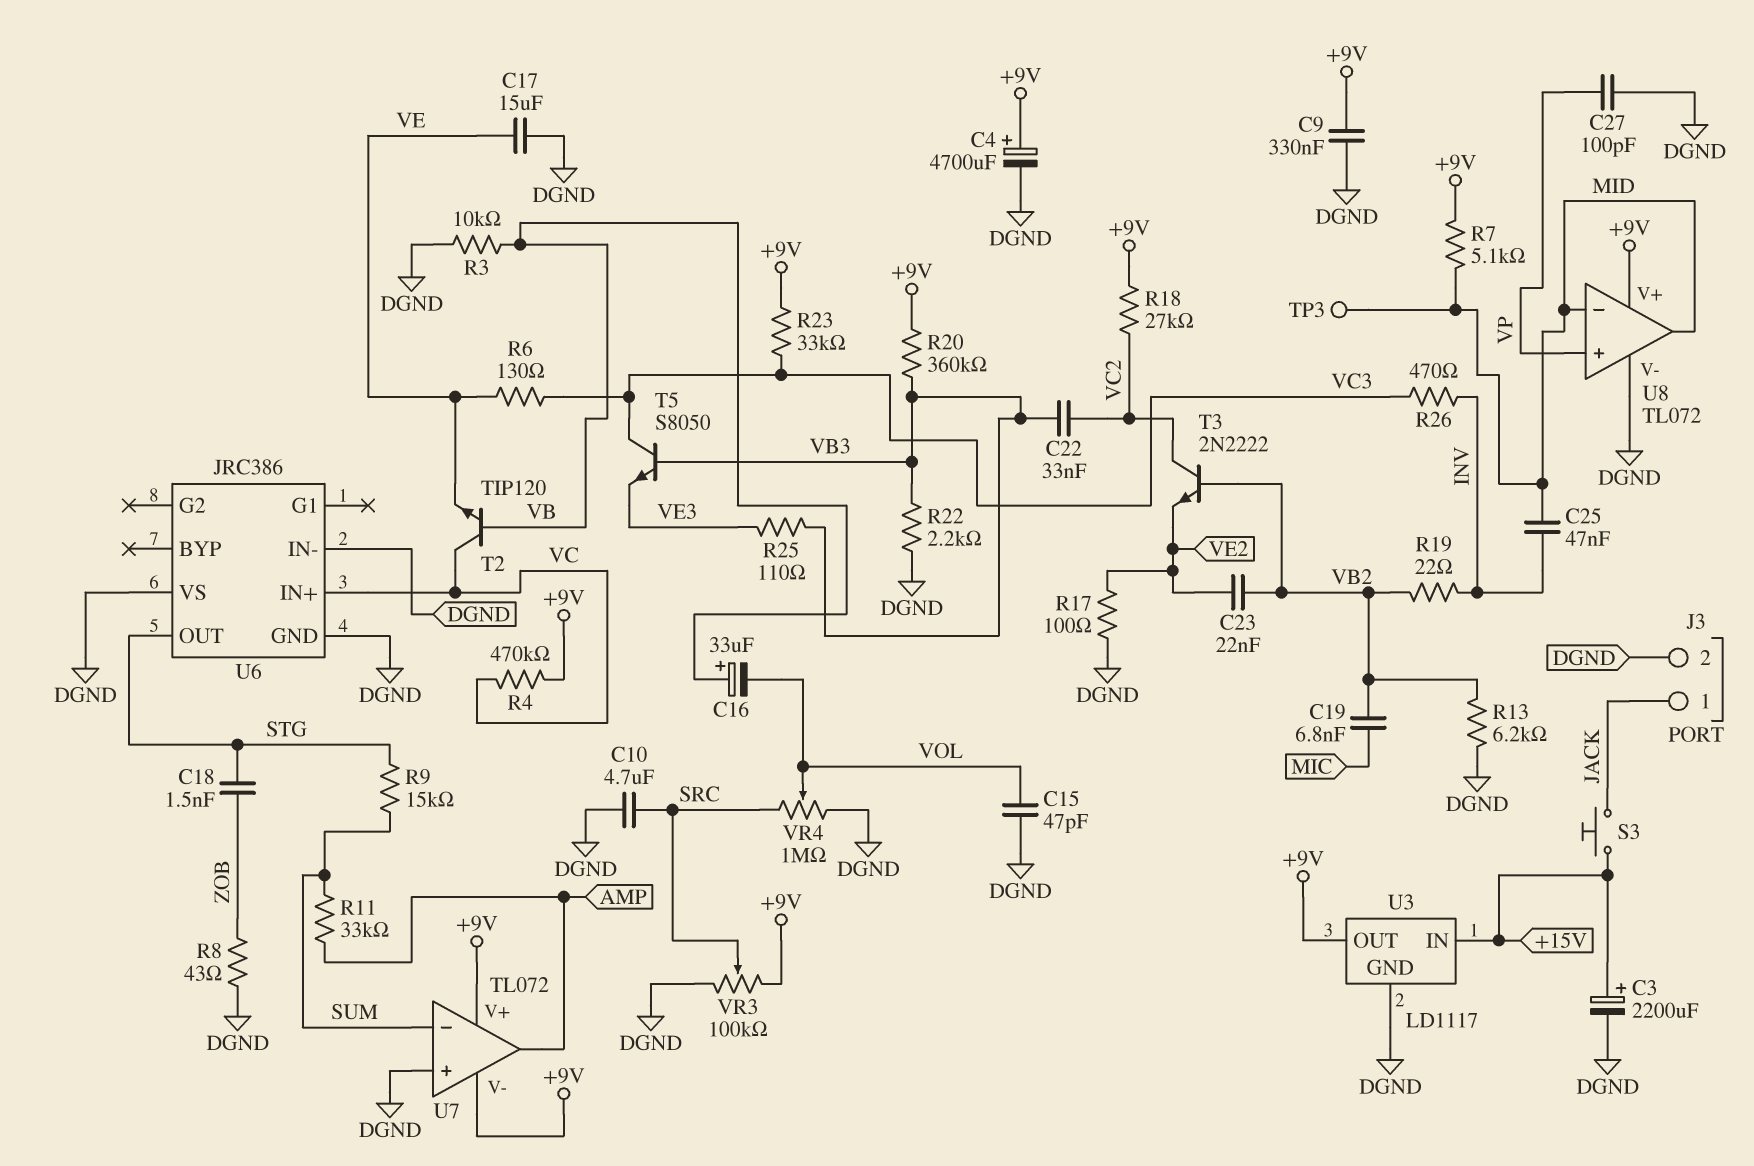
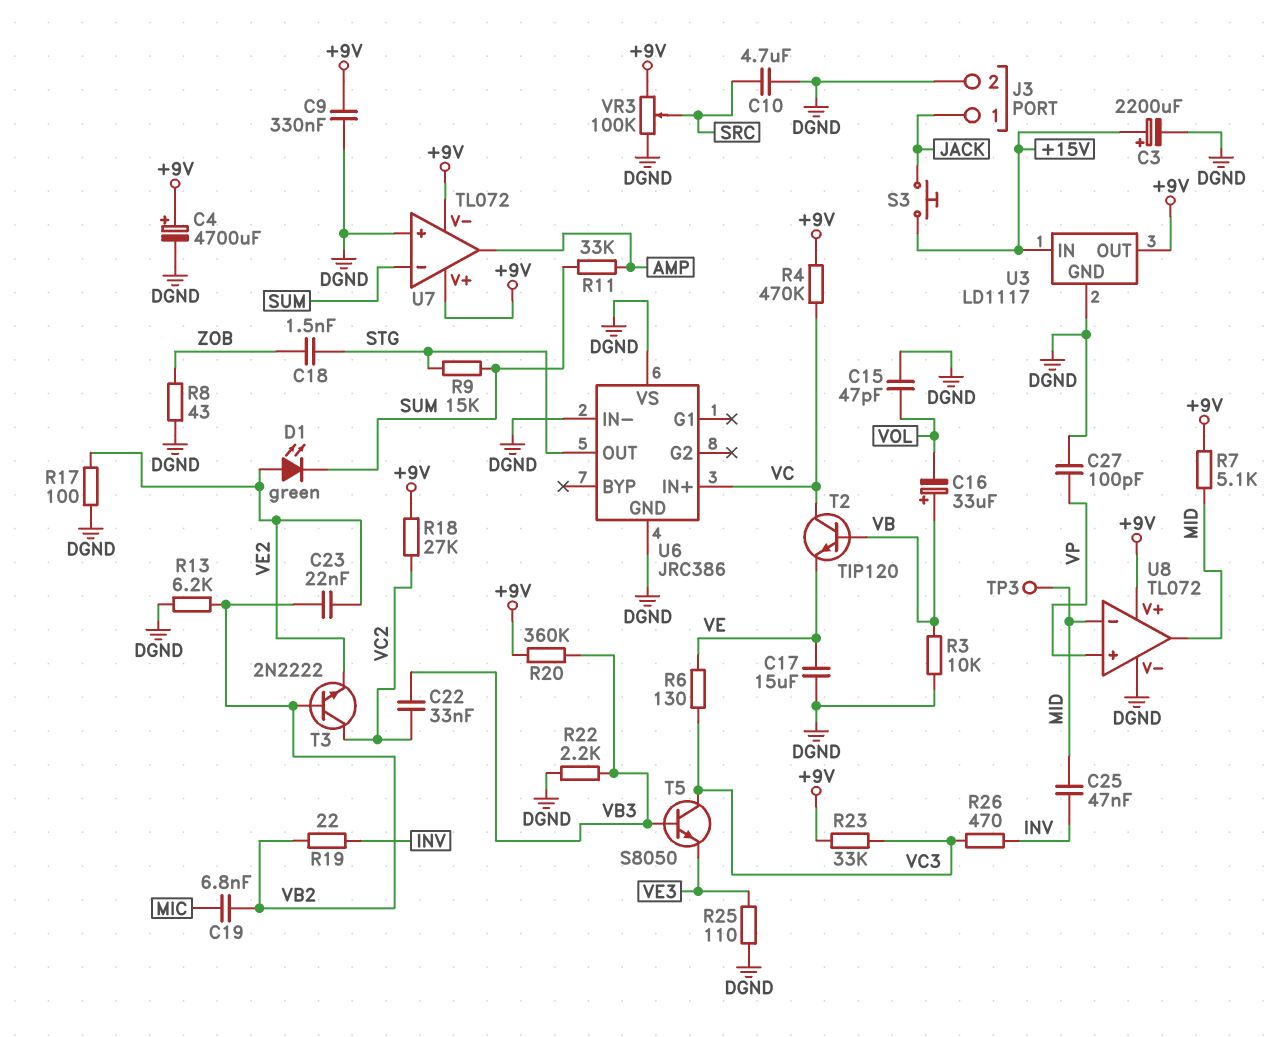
D1: none -> LED green (A VE2, K SUM)
R25: 110 (VB3, VE3) -> 110 (DGND, VE3)
VR4: 1M (DGND, SRC, wiper VOL) -> none

